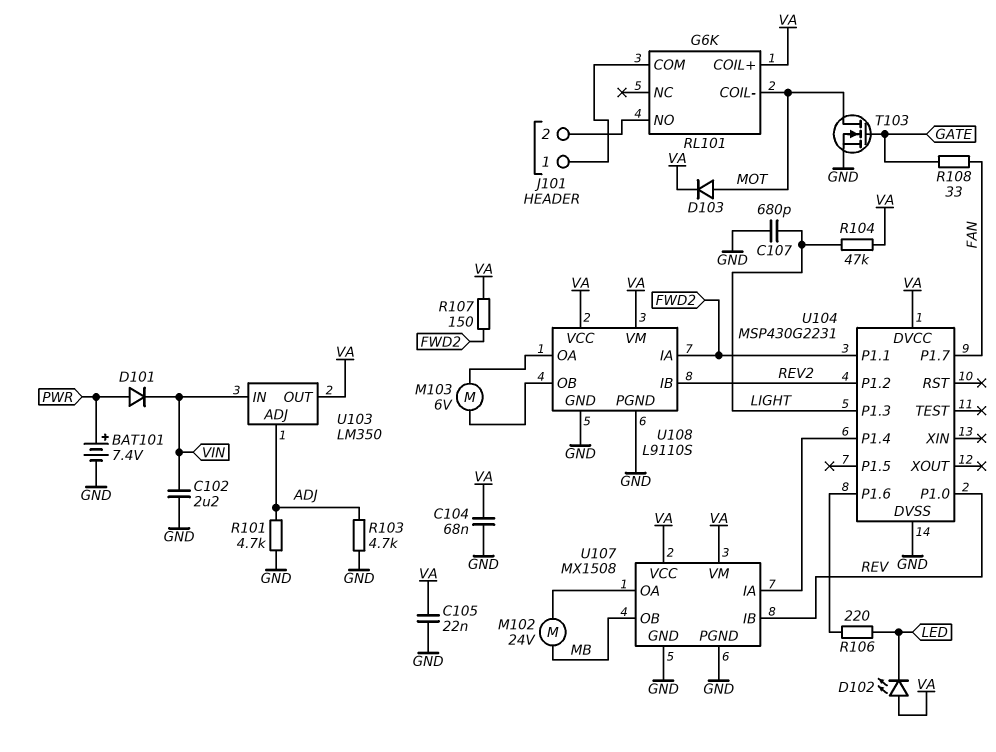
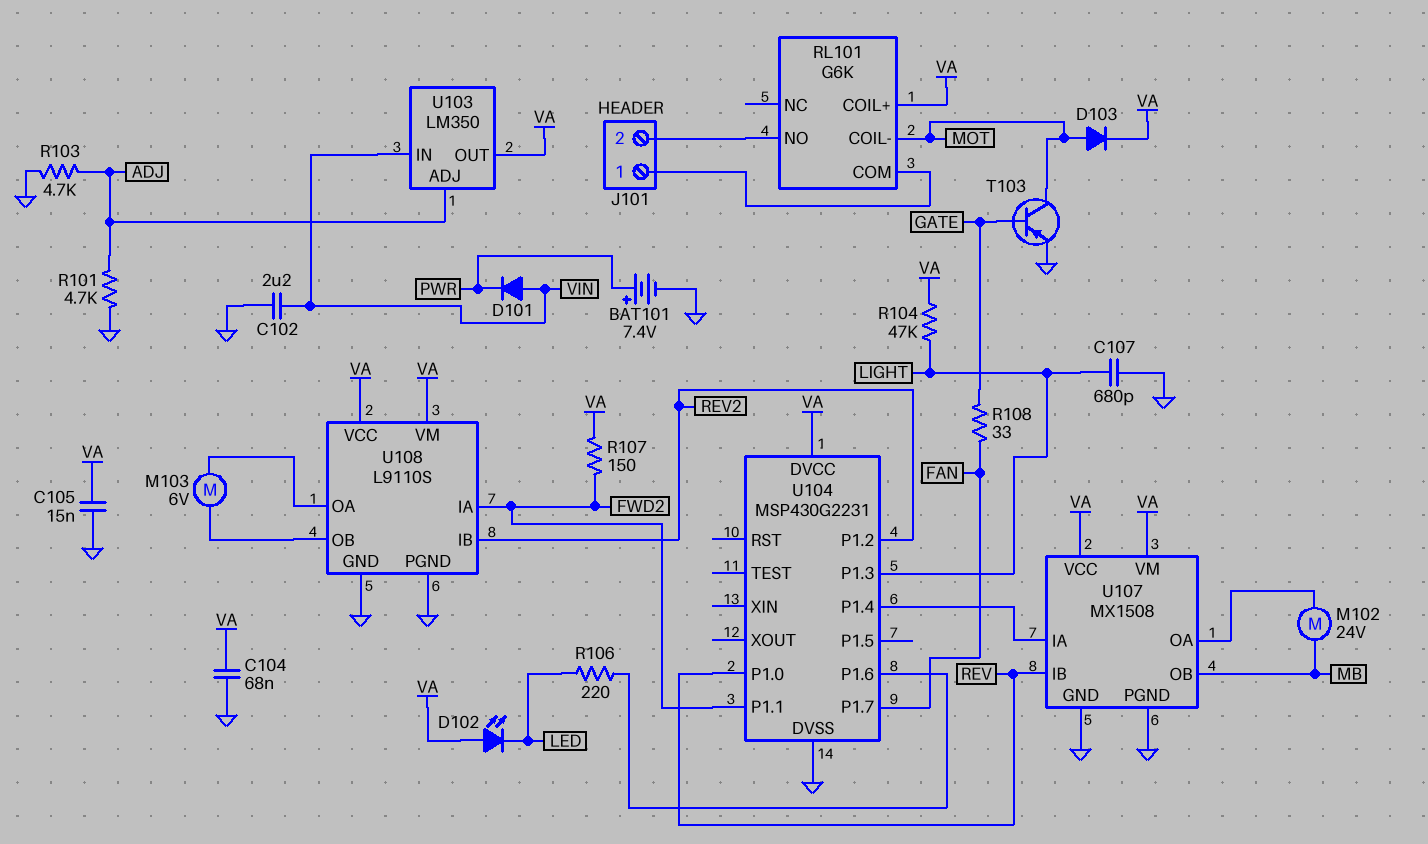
C105: 22nF (GND, VA) -> 15nF (GND, VA)
D101: diode (A PWR, K VIN) -> diode (A VIN, K PWR)
T103: NMOS (G GATE, D MOT, S GND) -> PNP (B GATE, C MOT, E GND)

